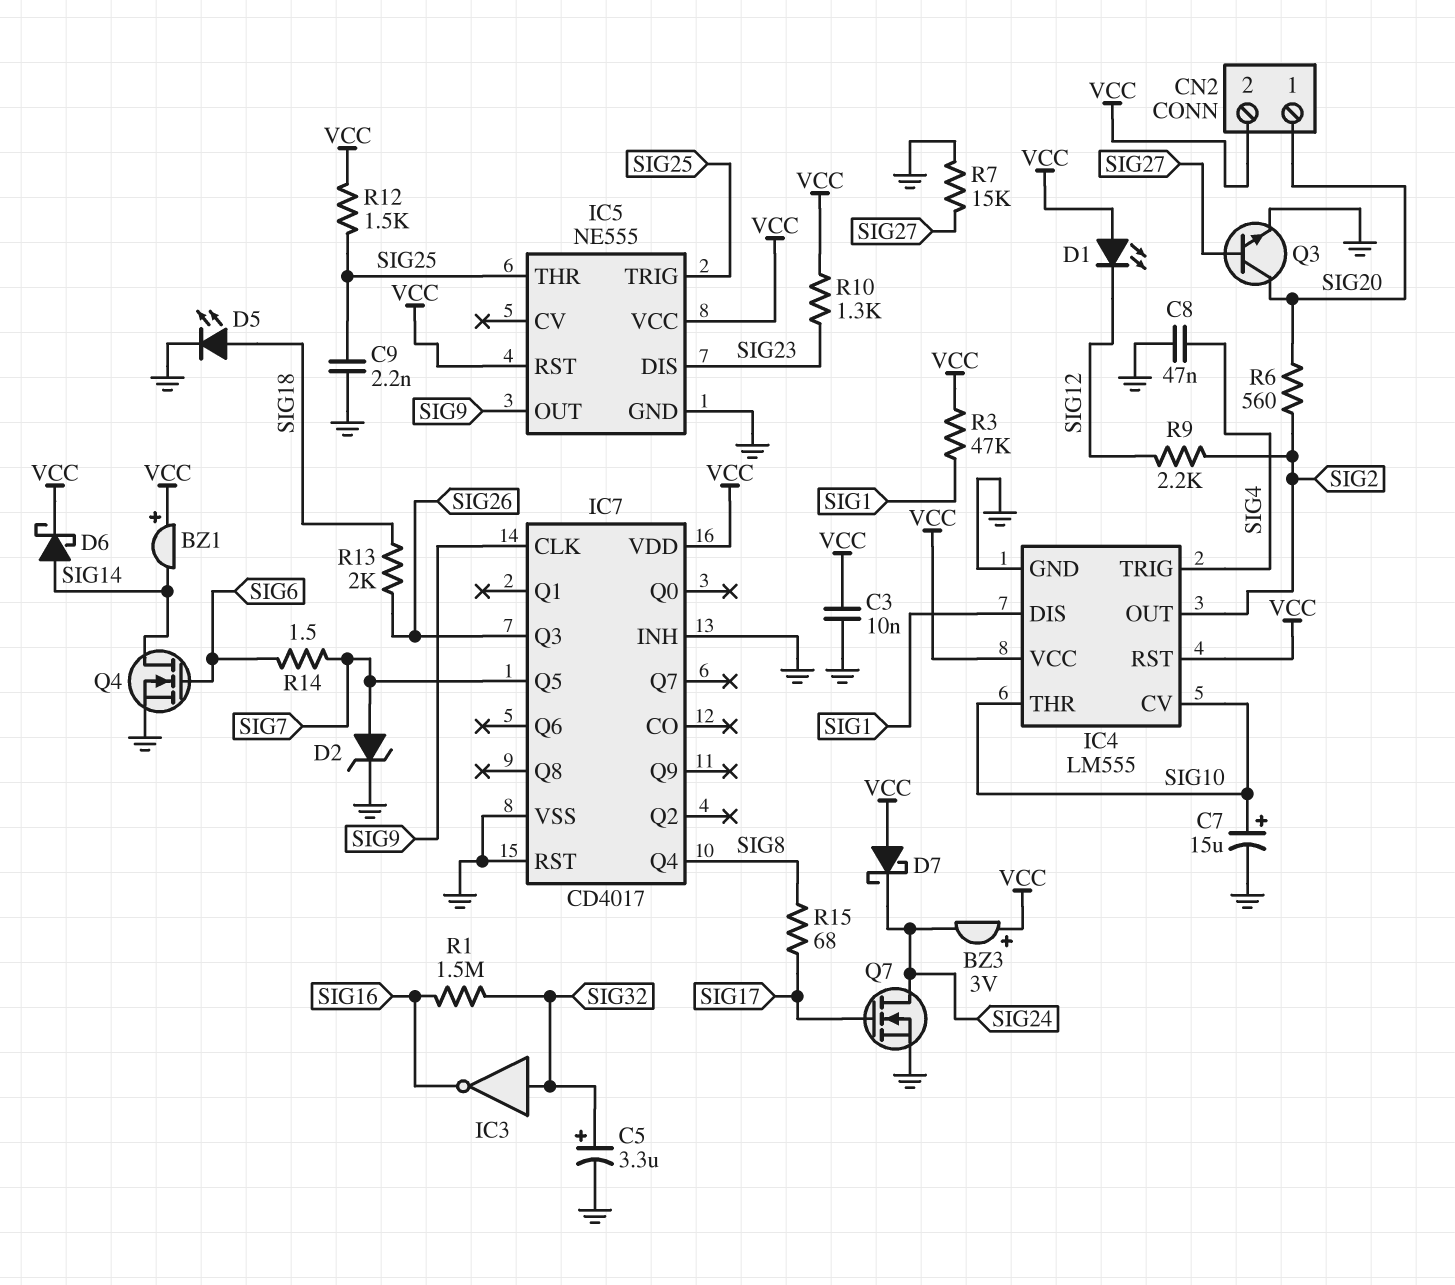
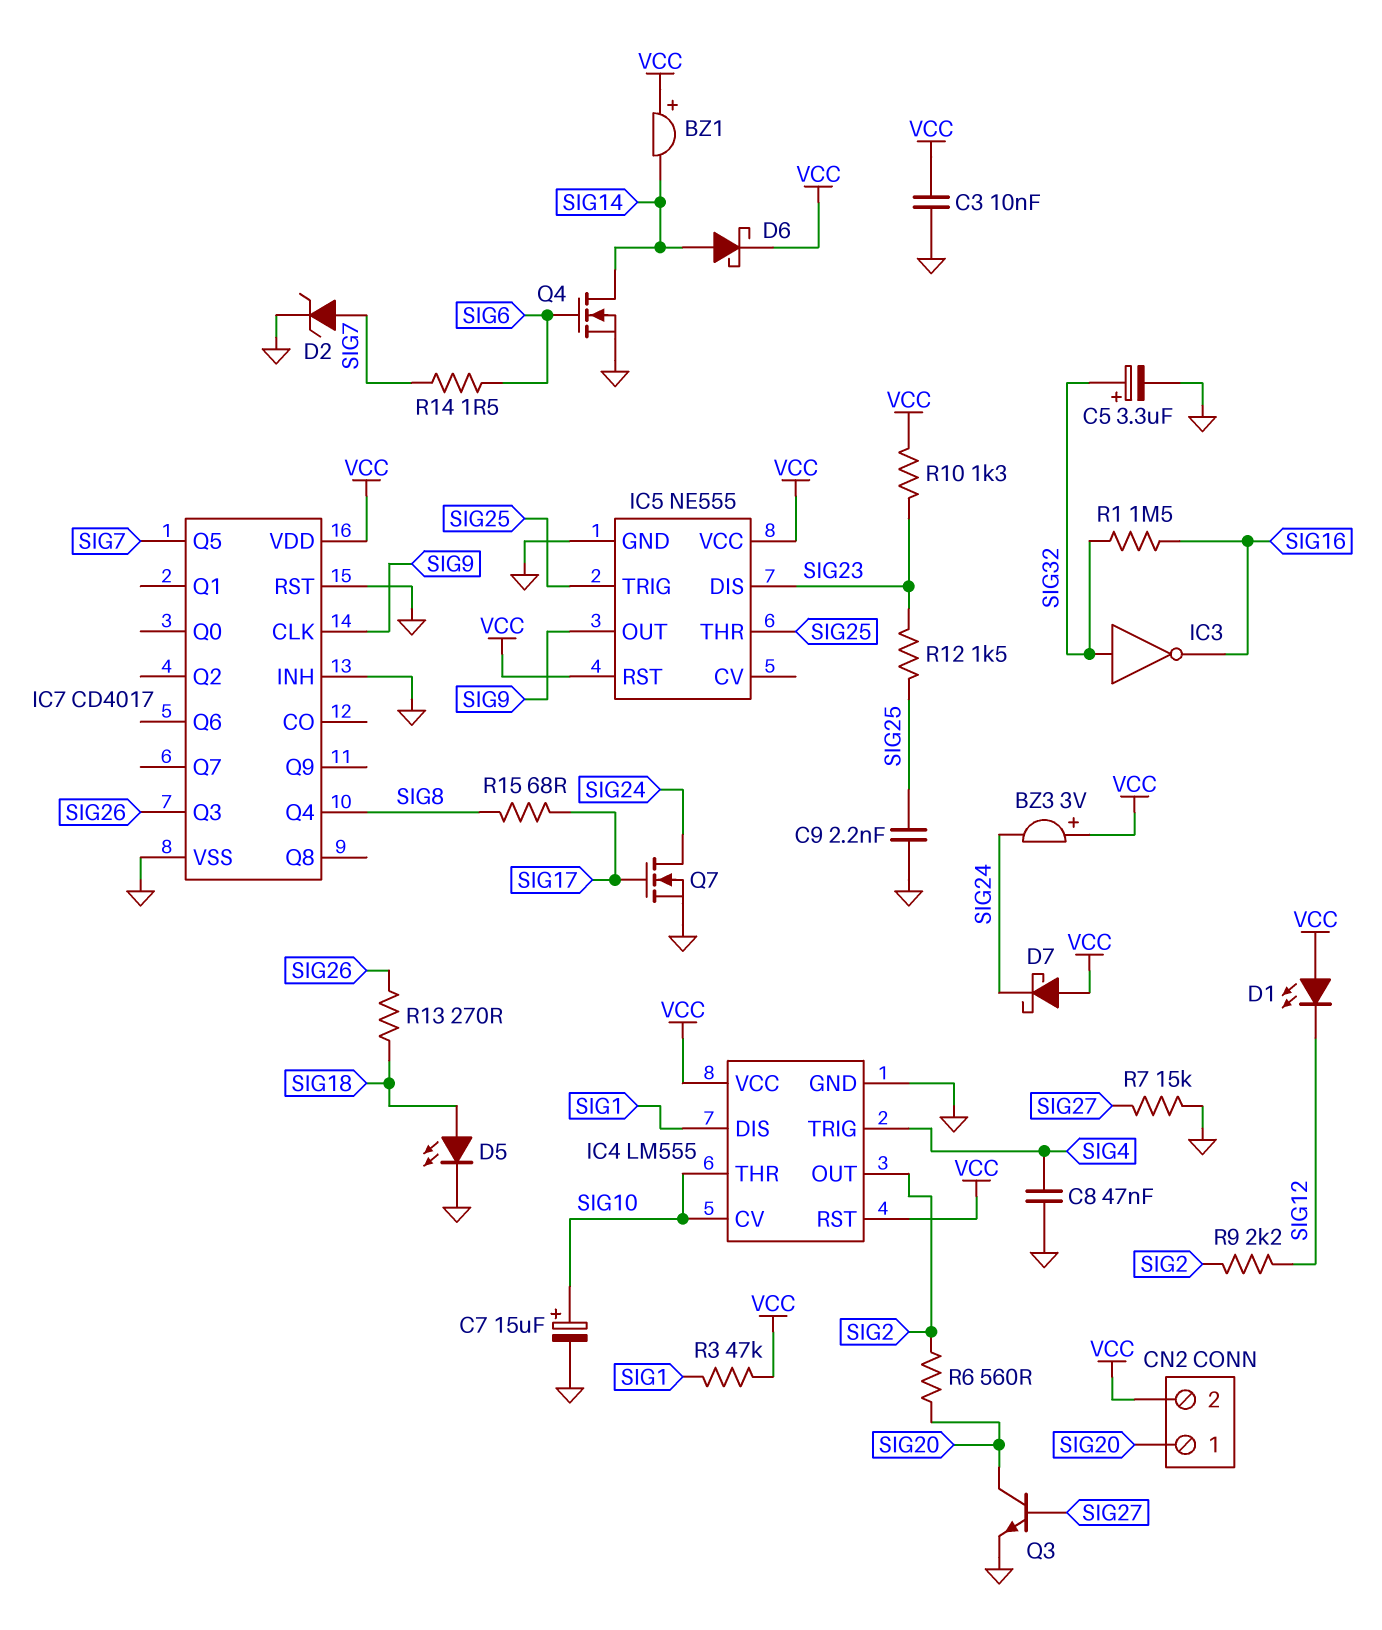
R12: 1.5k (SIG25, VCC) -> 1.5k (SIG23, SIG25)
R13: 2k (SIG18, SIG26) -> 270 (SIG18, SIG26)

